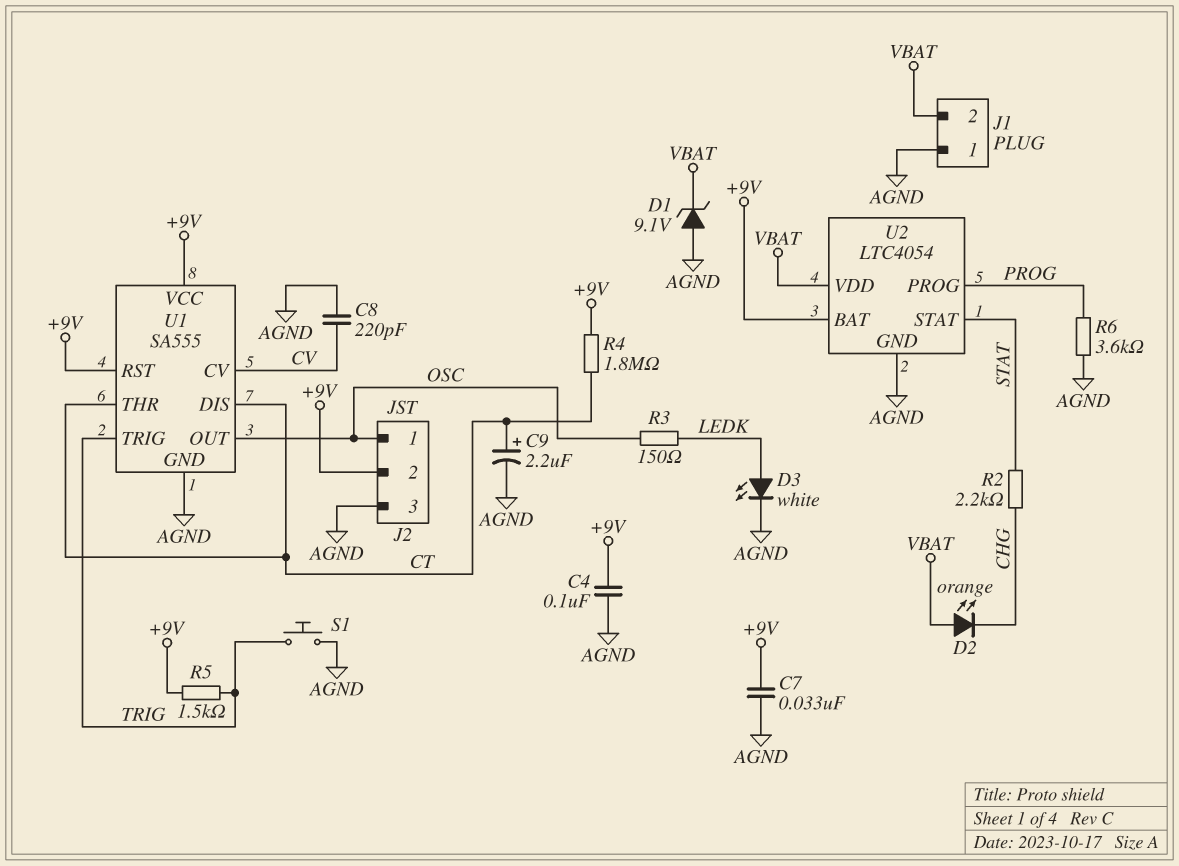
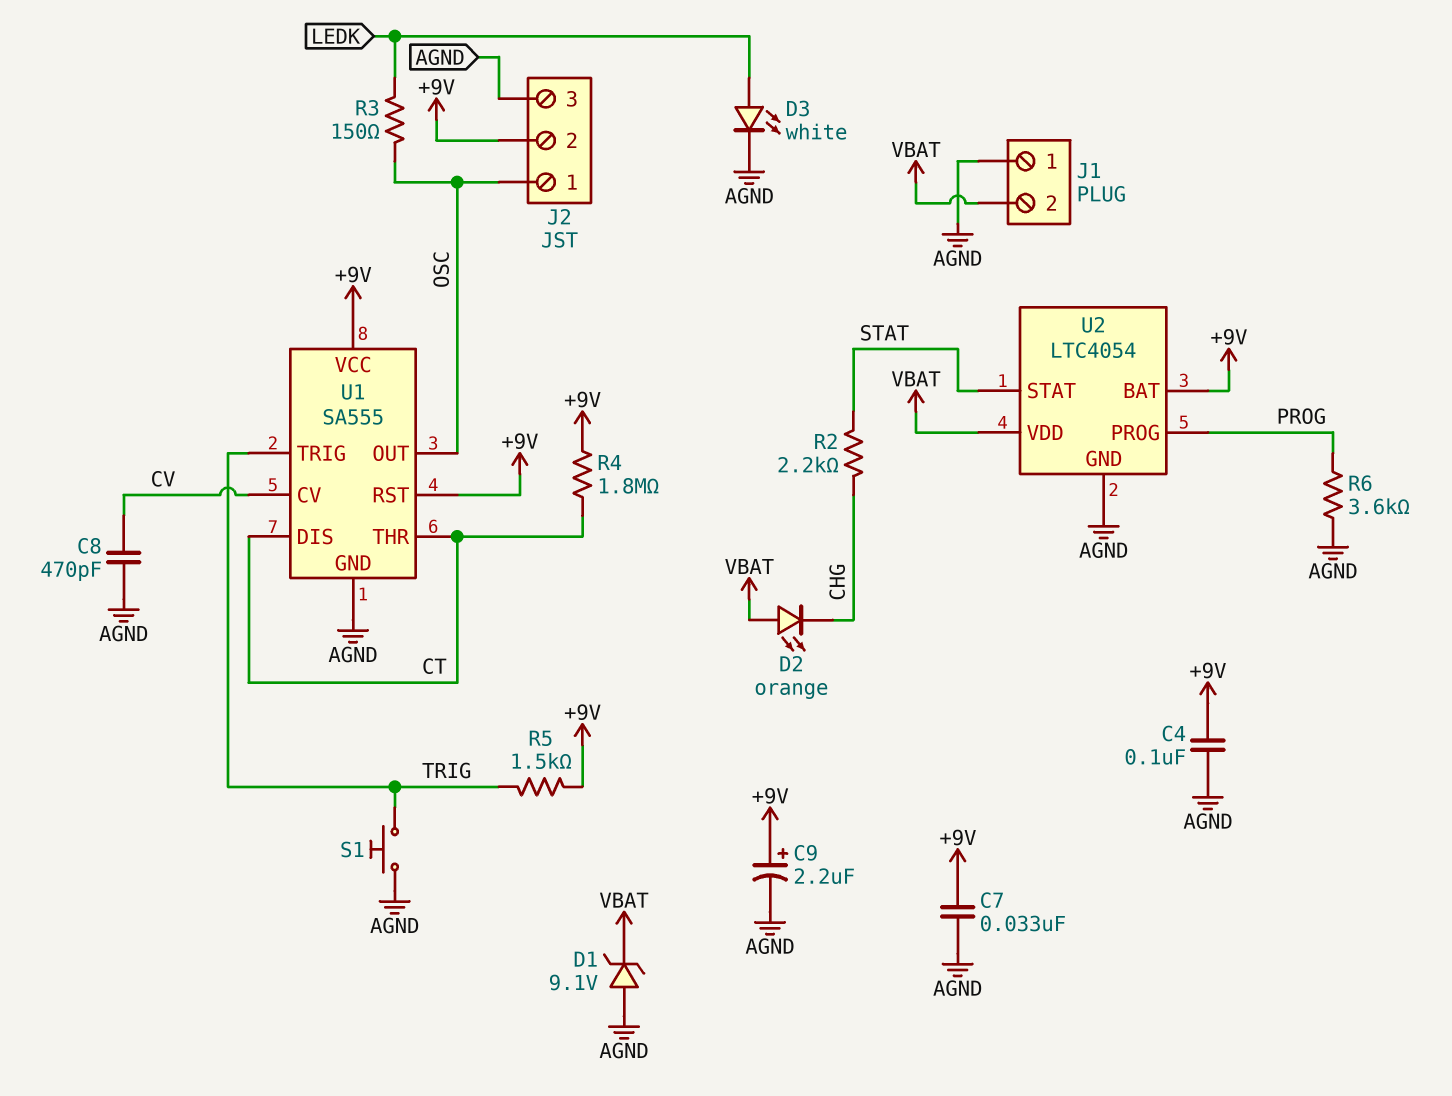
C8: 220pF (AGND, CV) -> 470pF (AGND, CV)
C9: 2.2uF (plus CT, minus AGND) -> 2.2uF (plus +9V, minus AGND)

